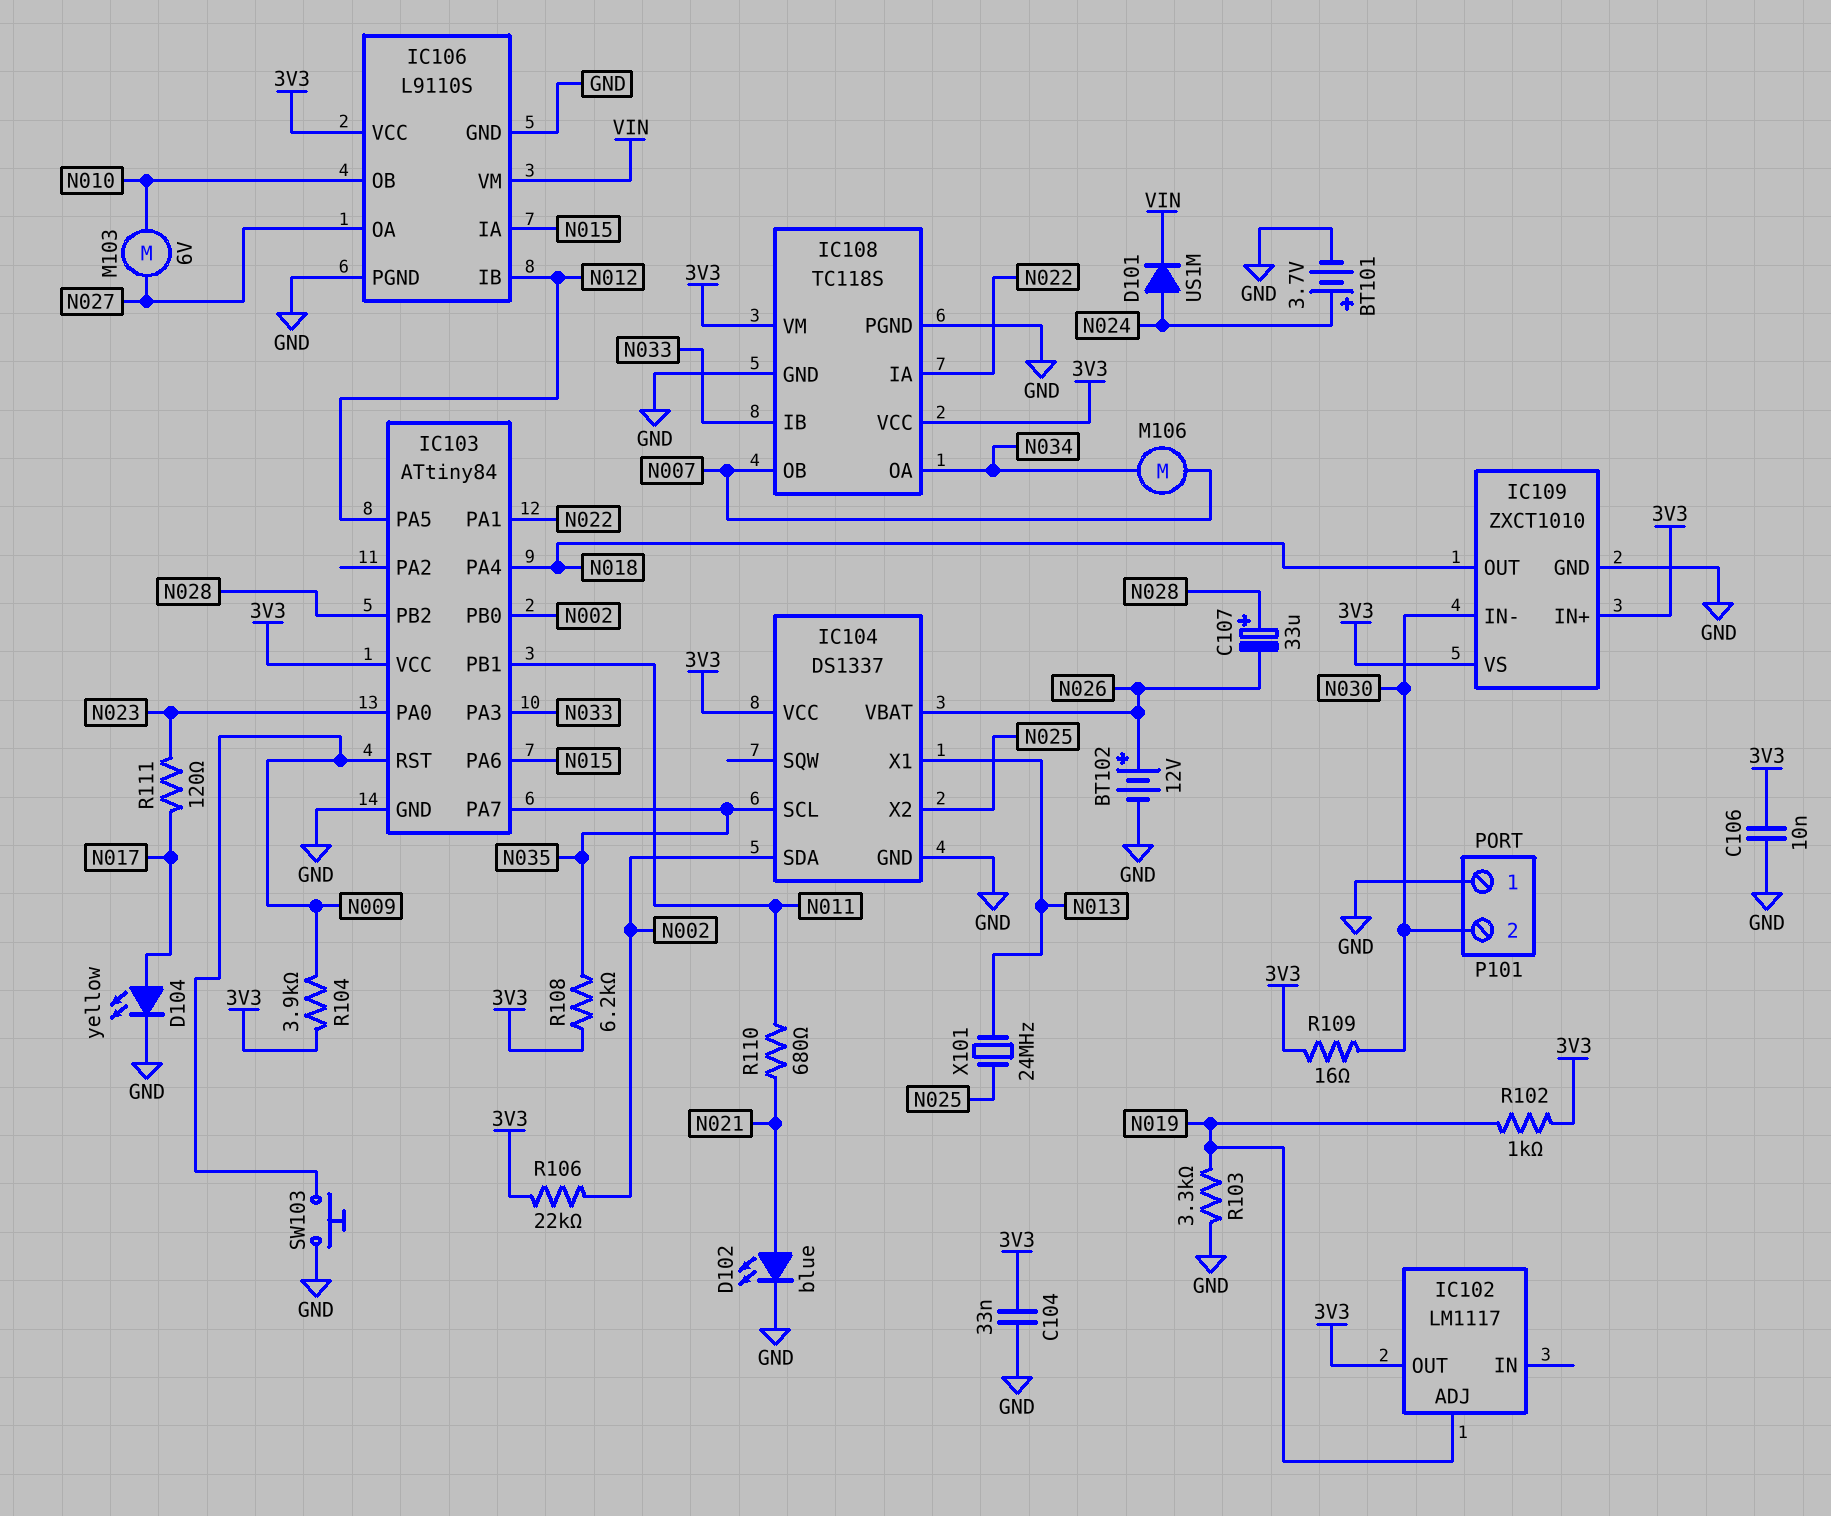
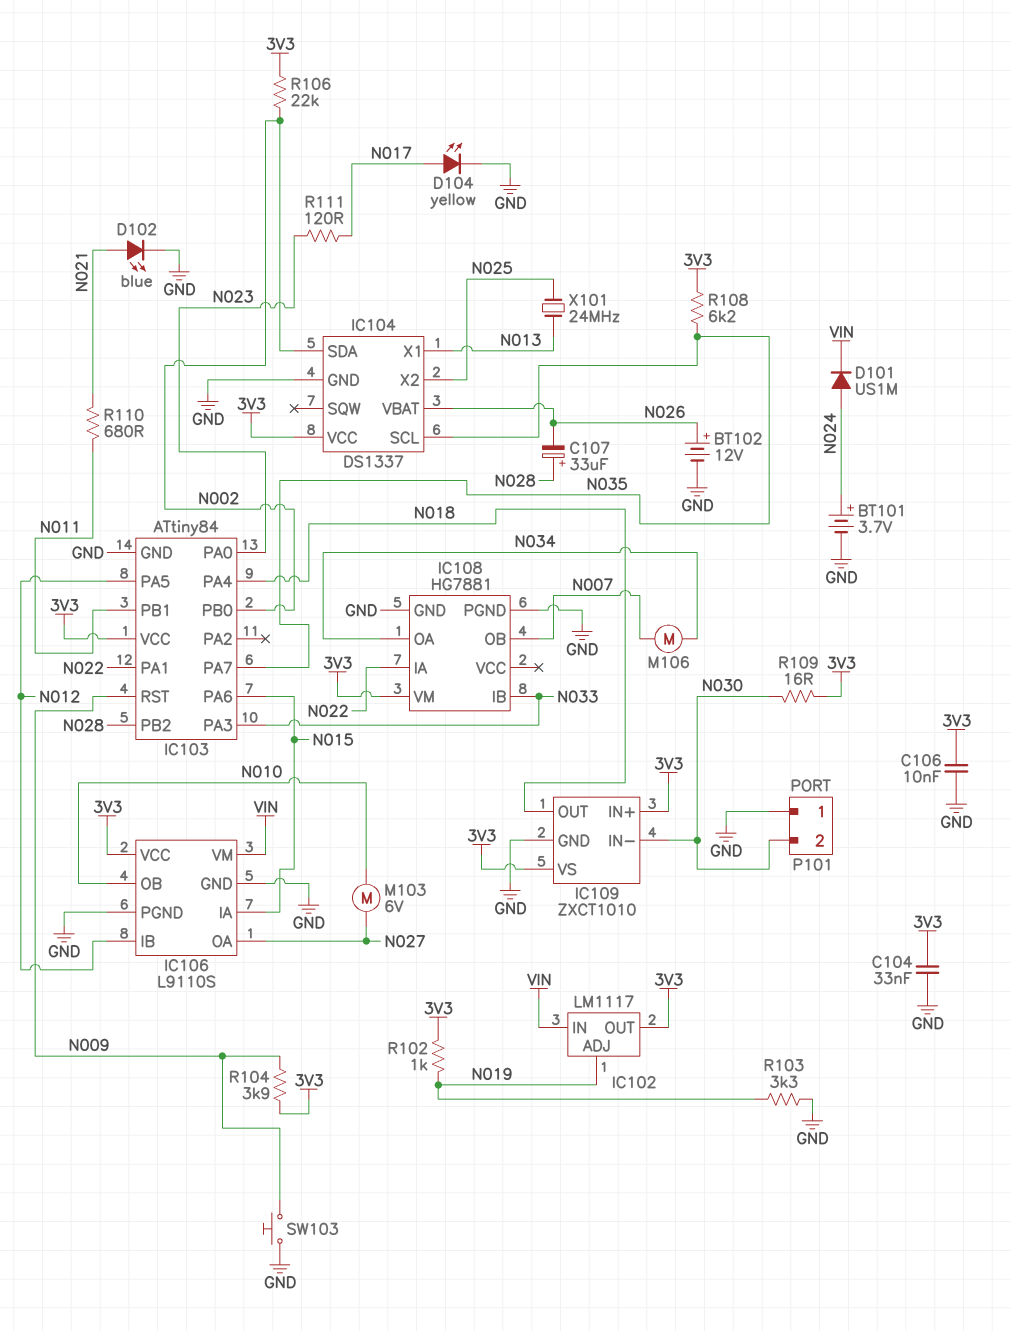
IC102 pin IN: none -> VIN
IC108: TC118S -> HG7881
IC108 pin VCC: 3V3 -> none

